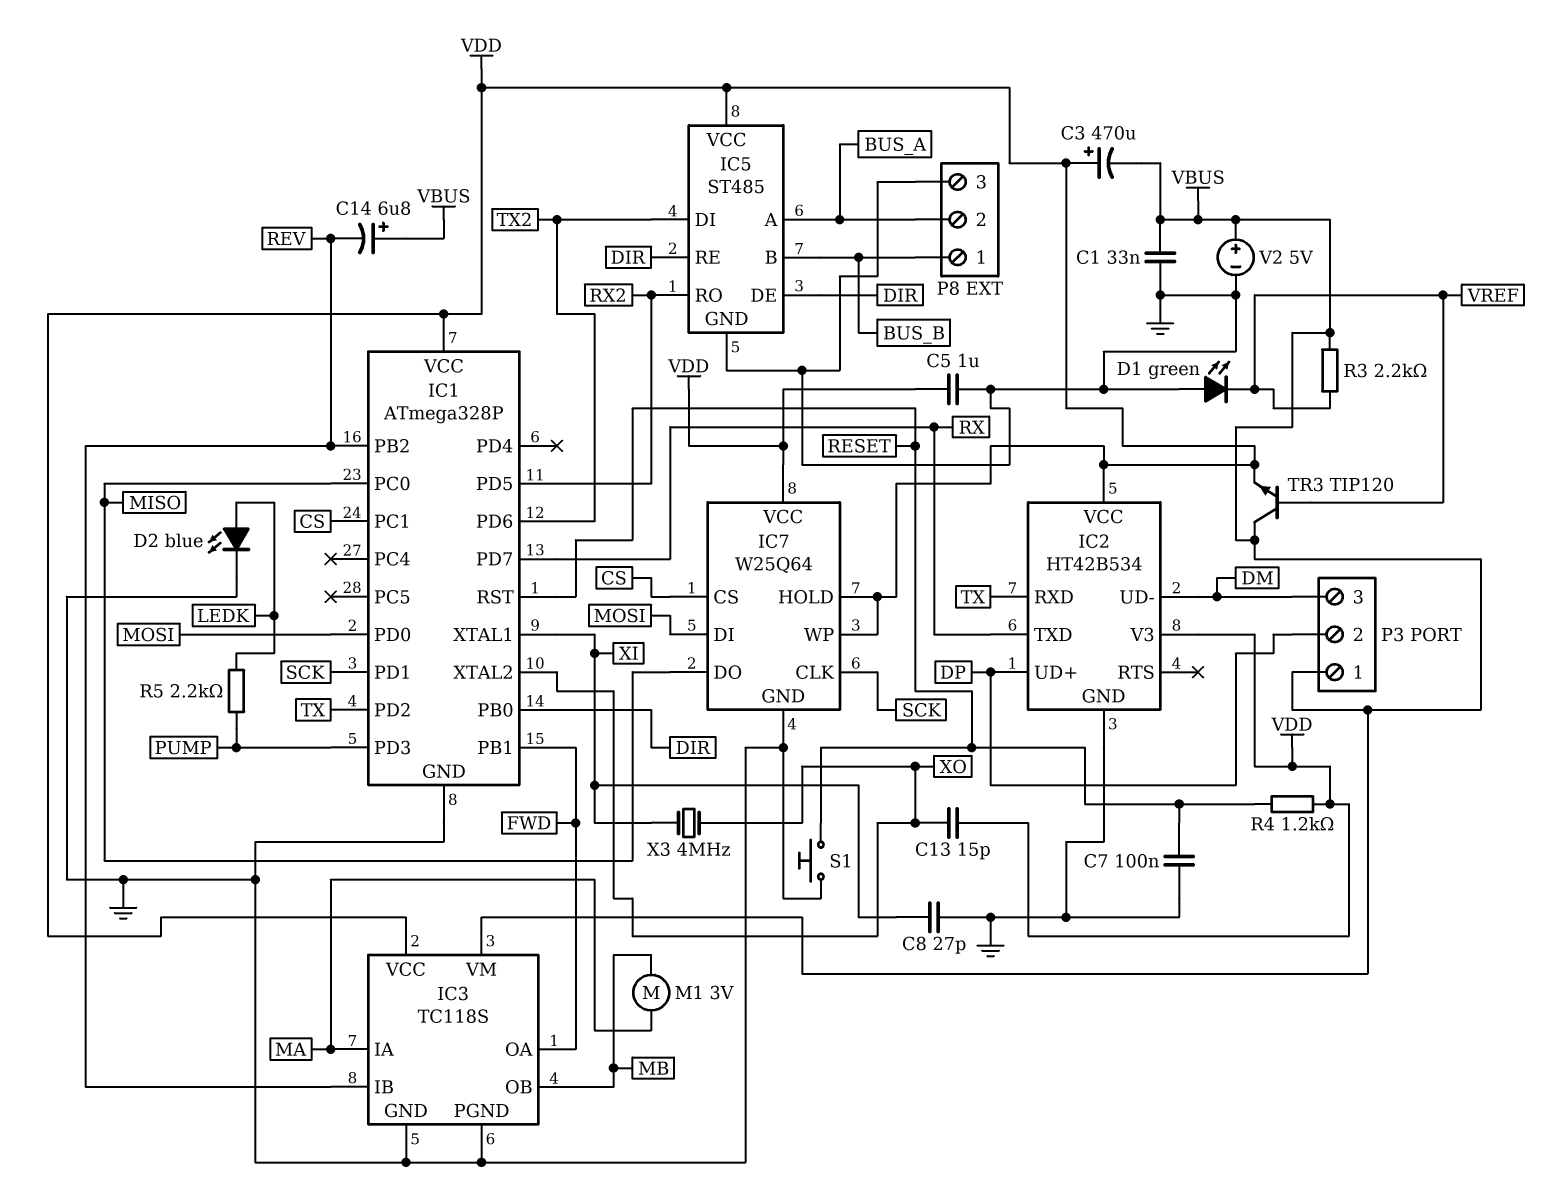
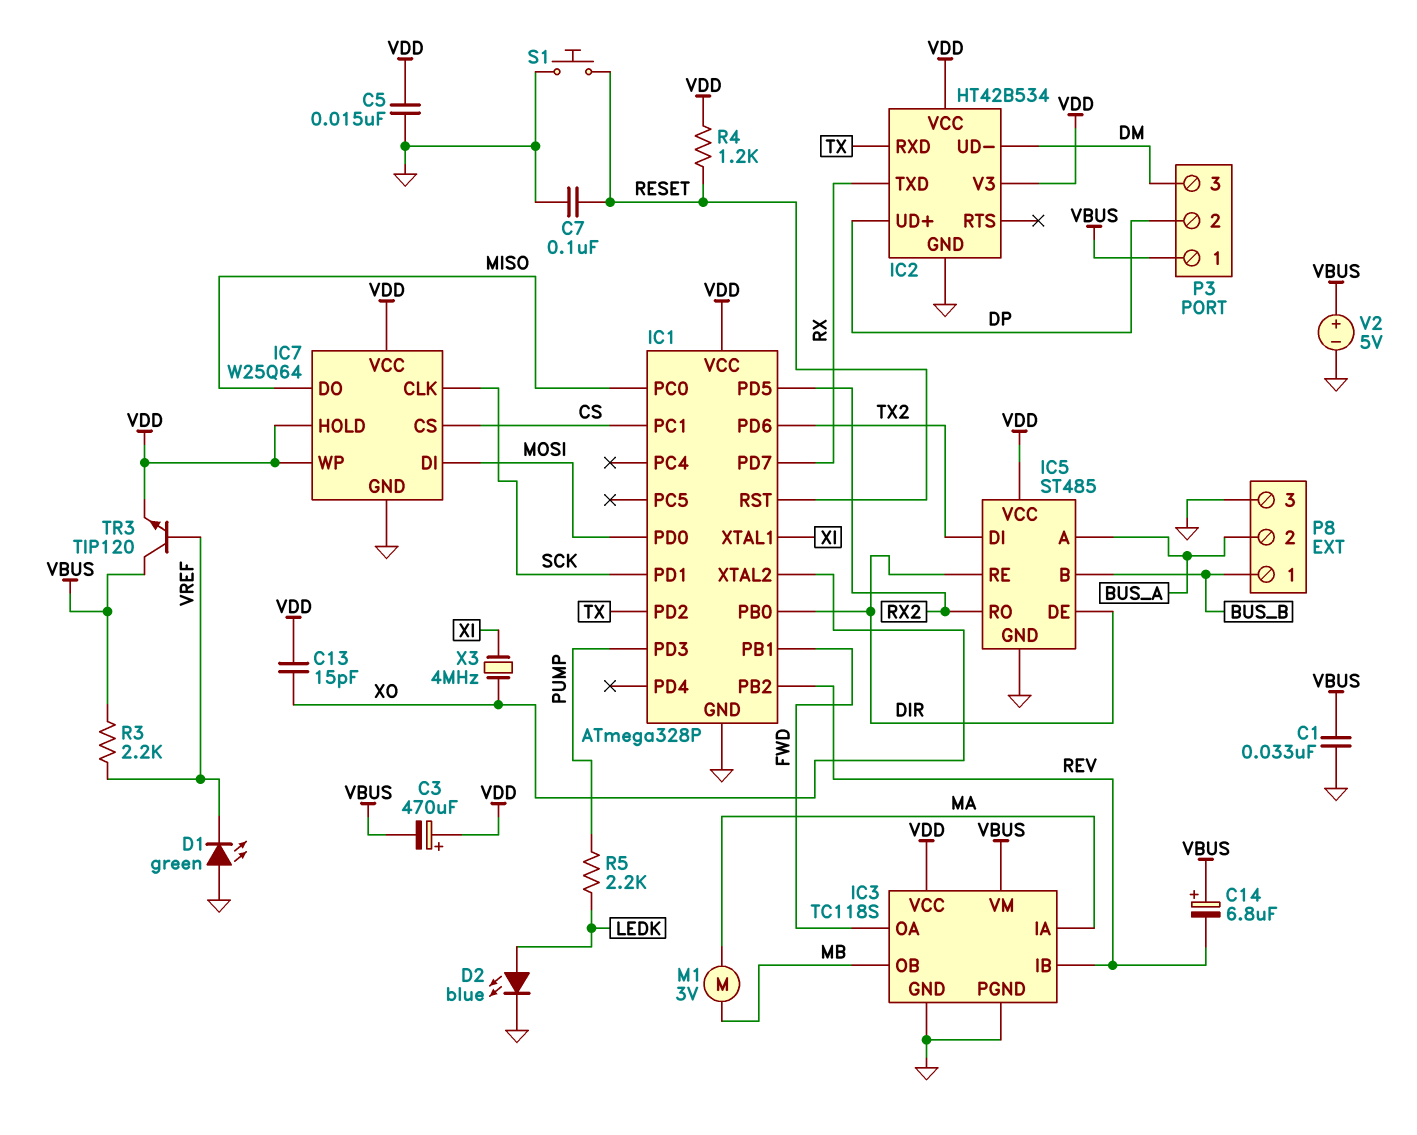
C5: 1uF (GND, VDD) -> 15nF (GND, VDD)
C8: 27pF (GND, XI) -> none

